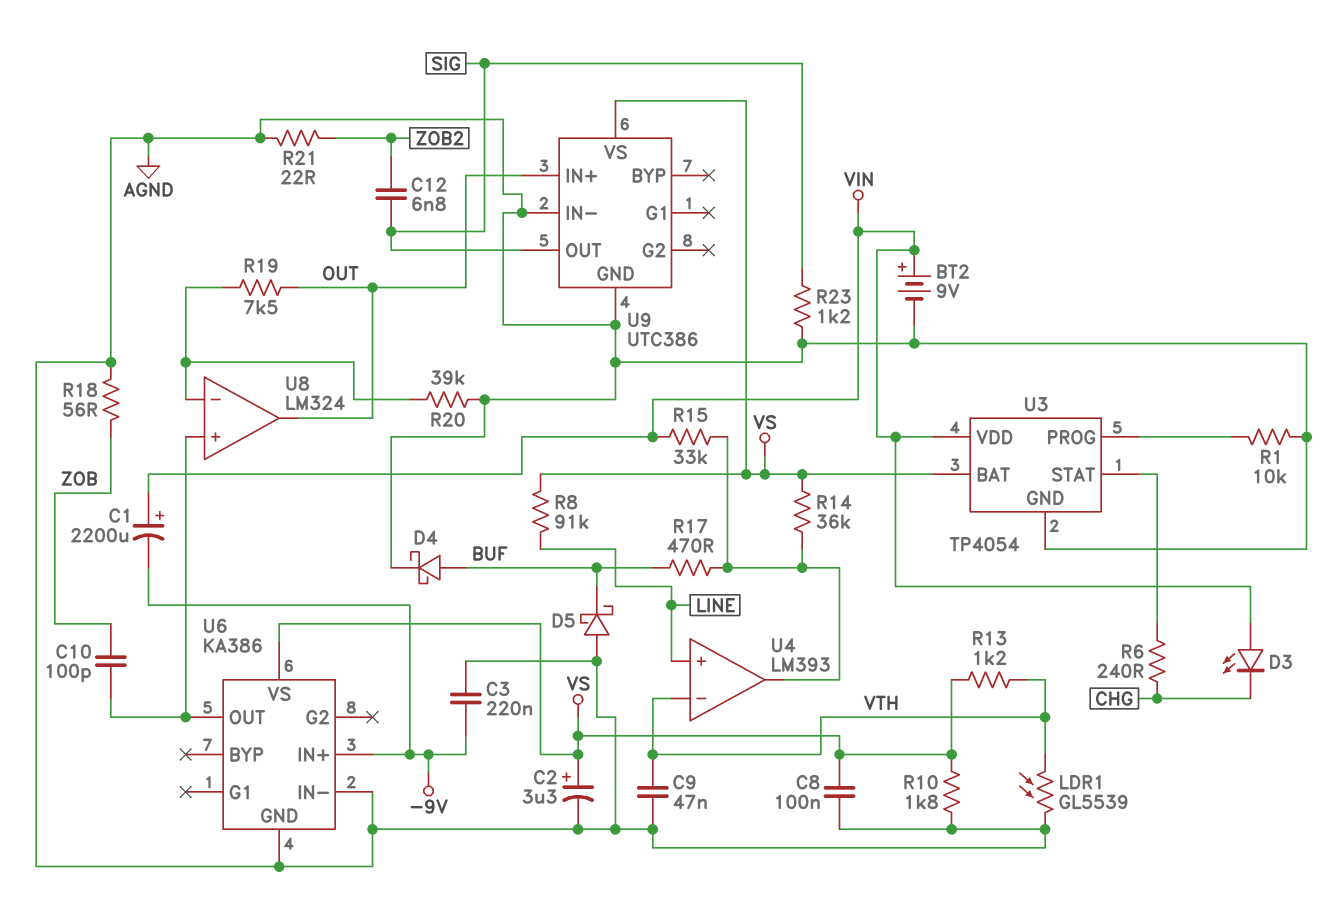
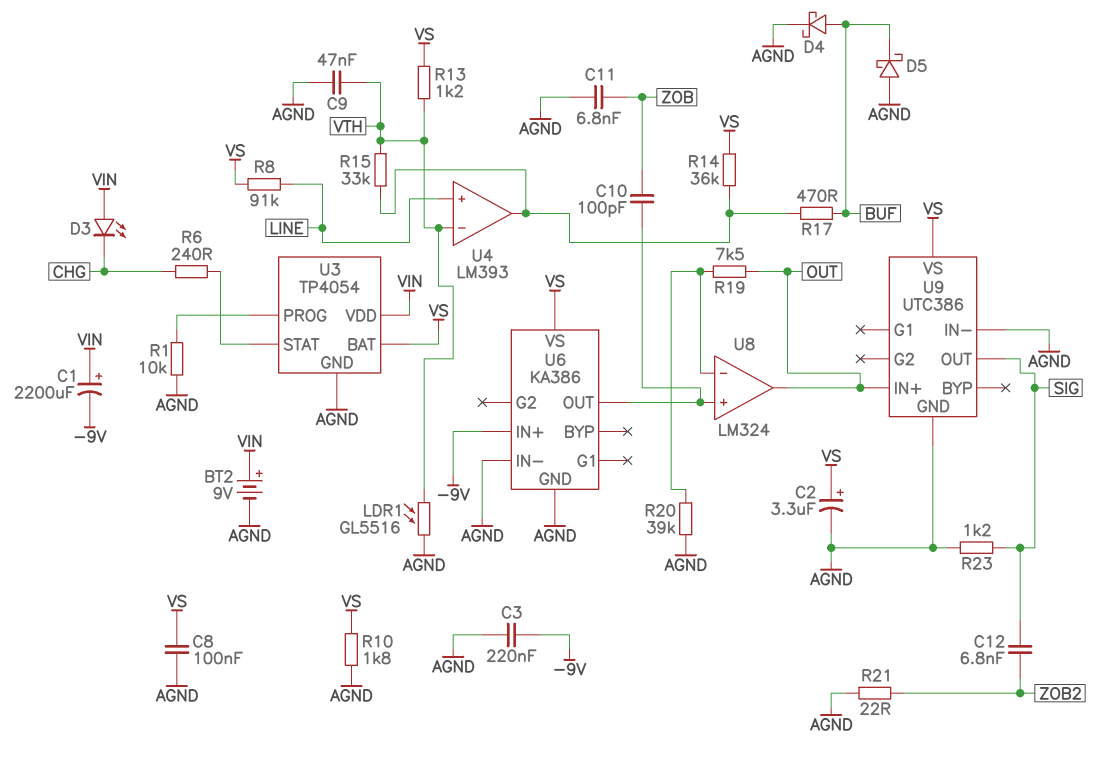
C11: none -> 6.8nF (AGND, ZOB)
LDR1: GL5539 (AGND, VTH) -> GL5516 (AGND, VTH)
R15: 33k (U4/out, VIN) -> 33k (U4/out, VTH)
R18: 56 (AGND, ZOB) -> none

